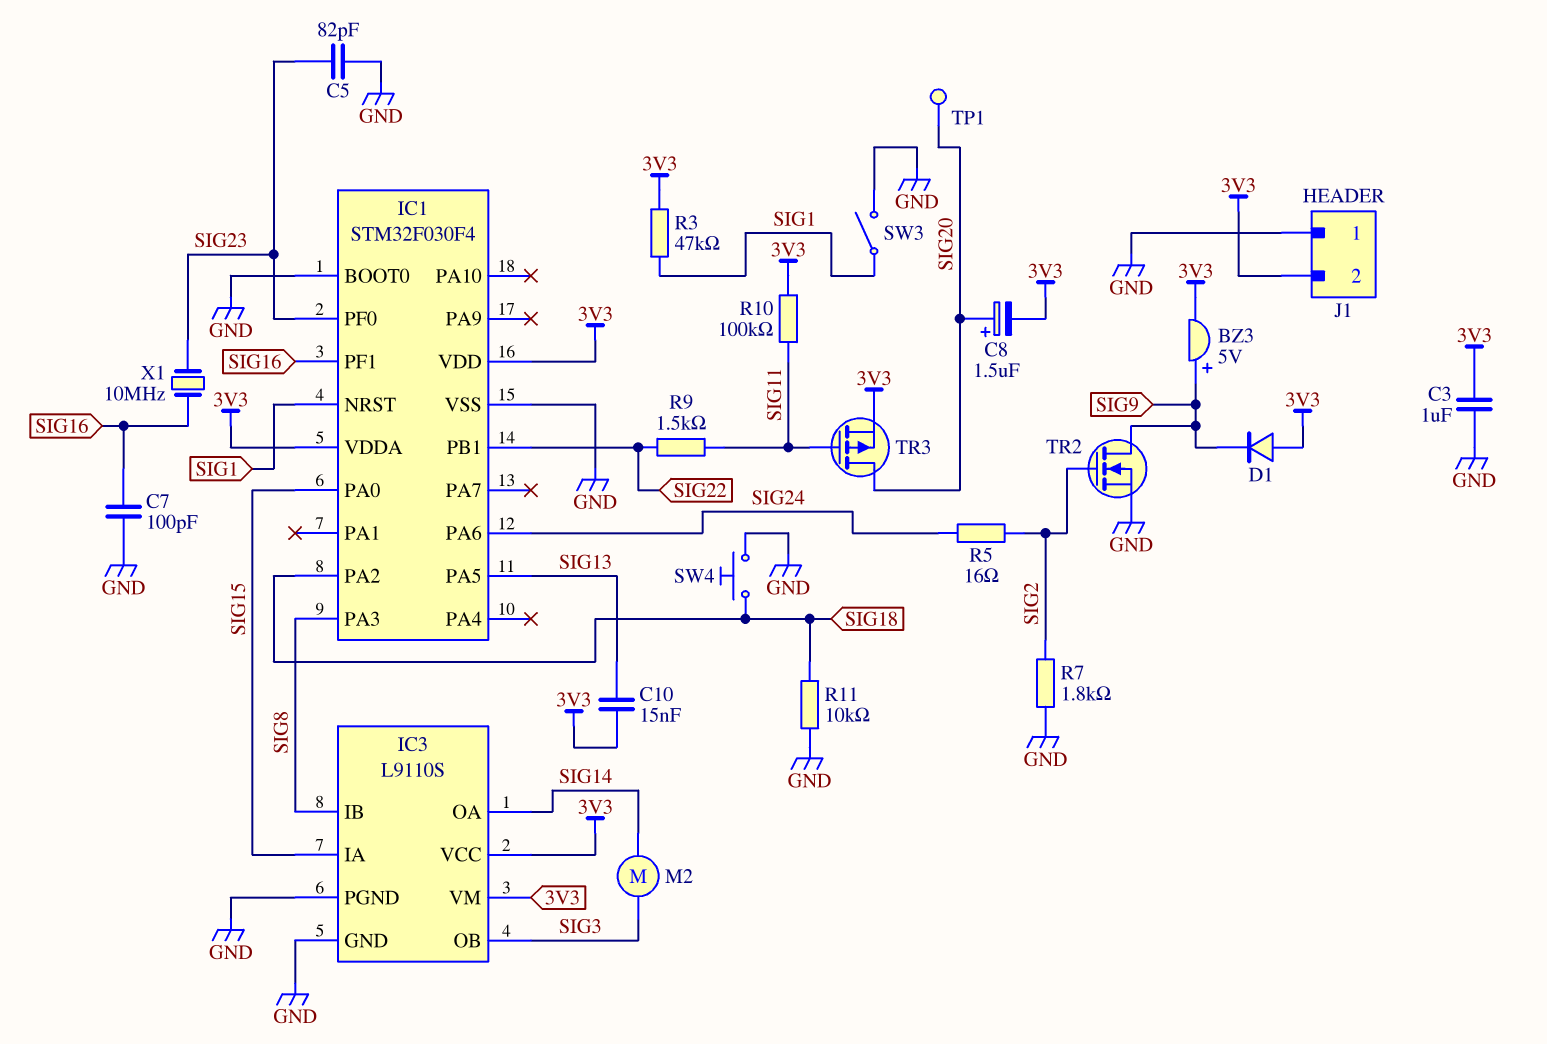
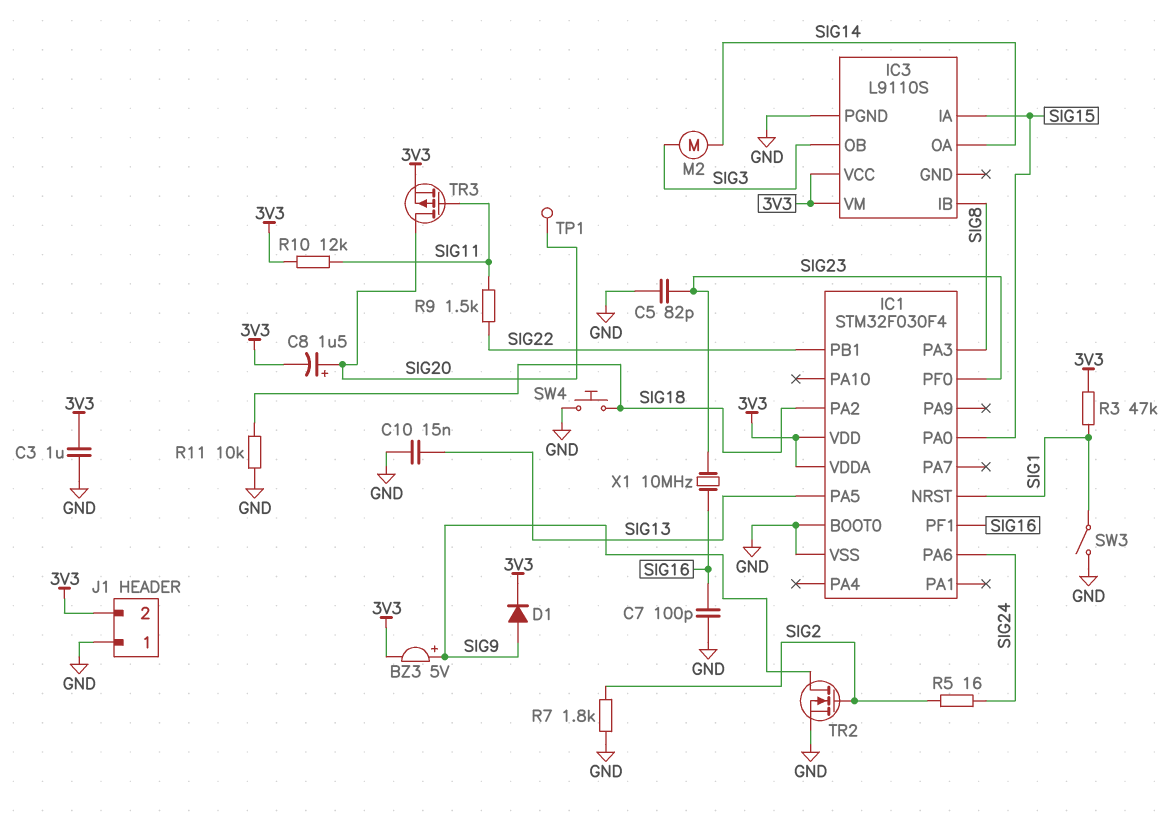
C10: 15nF (3V3, SIG13) -> 15nF (GND, SIG13)
D1: diode (A 3V3, K SIG9) -> diode (A SIG9, K 3V3)
IC3 pin GND: GND -> none
R10: 100k (3V3, SIG11) -> 12k (3V3, SIG11)

